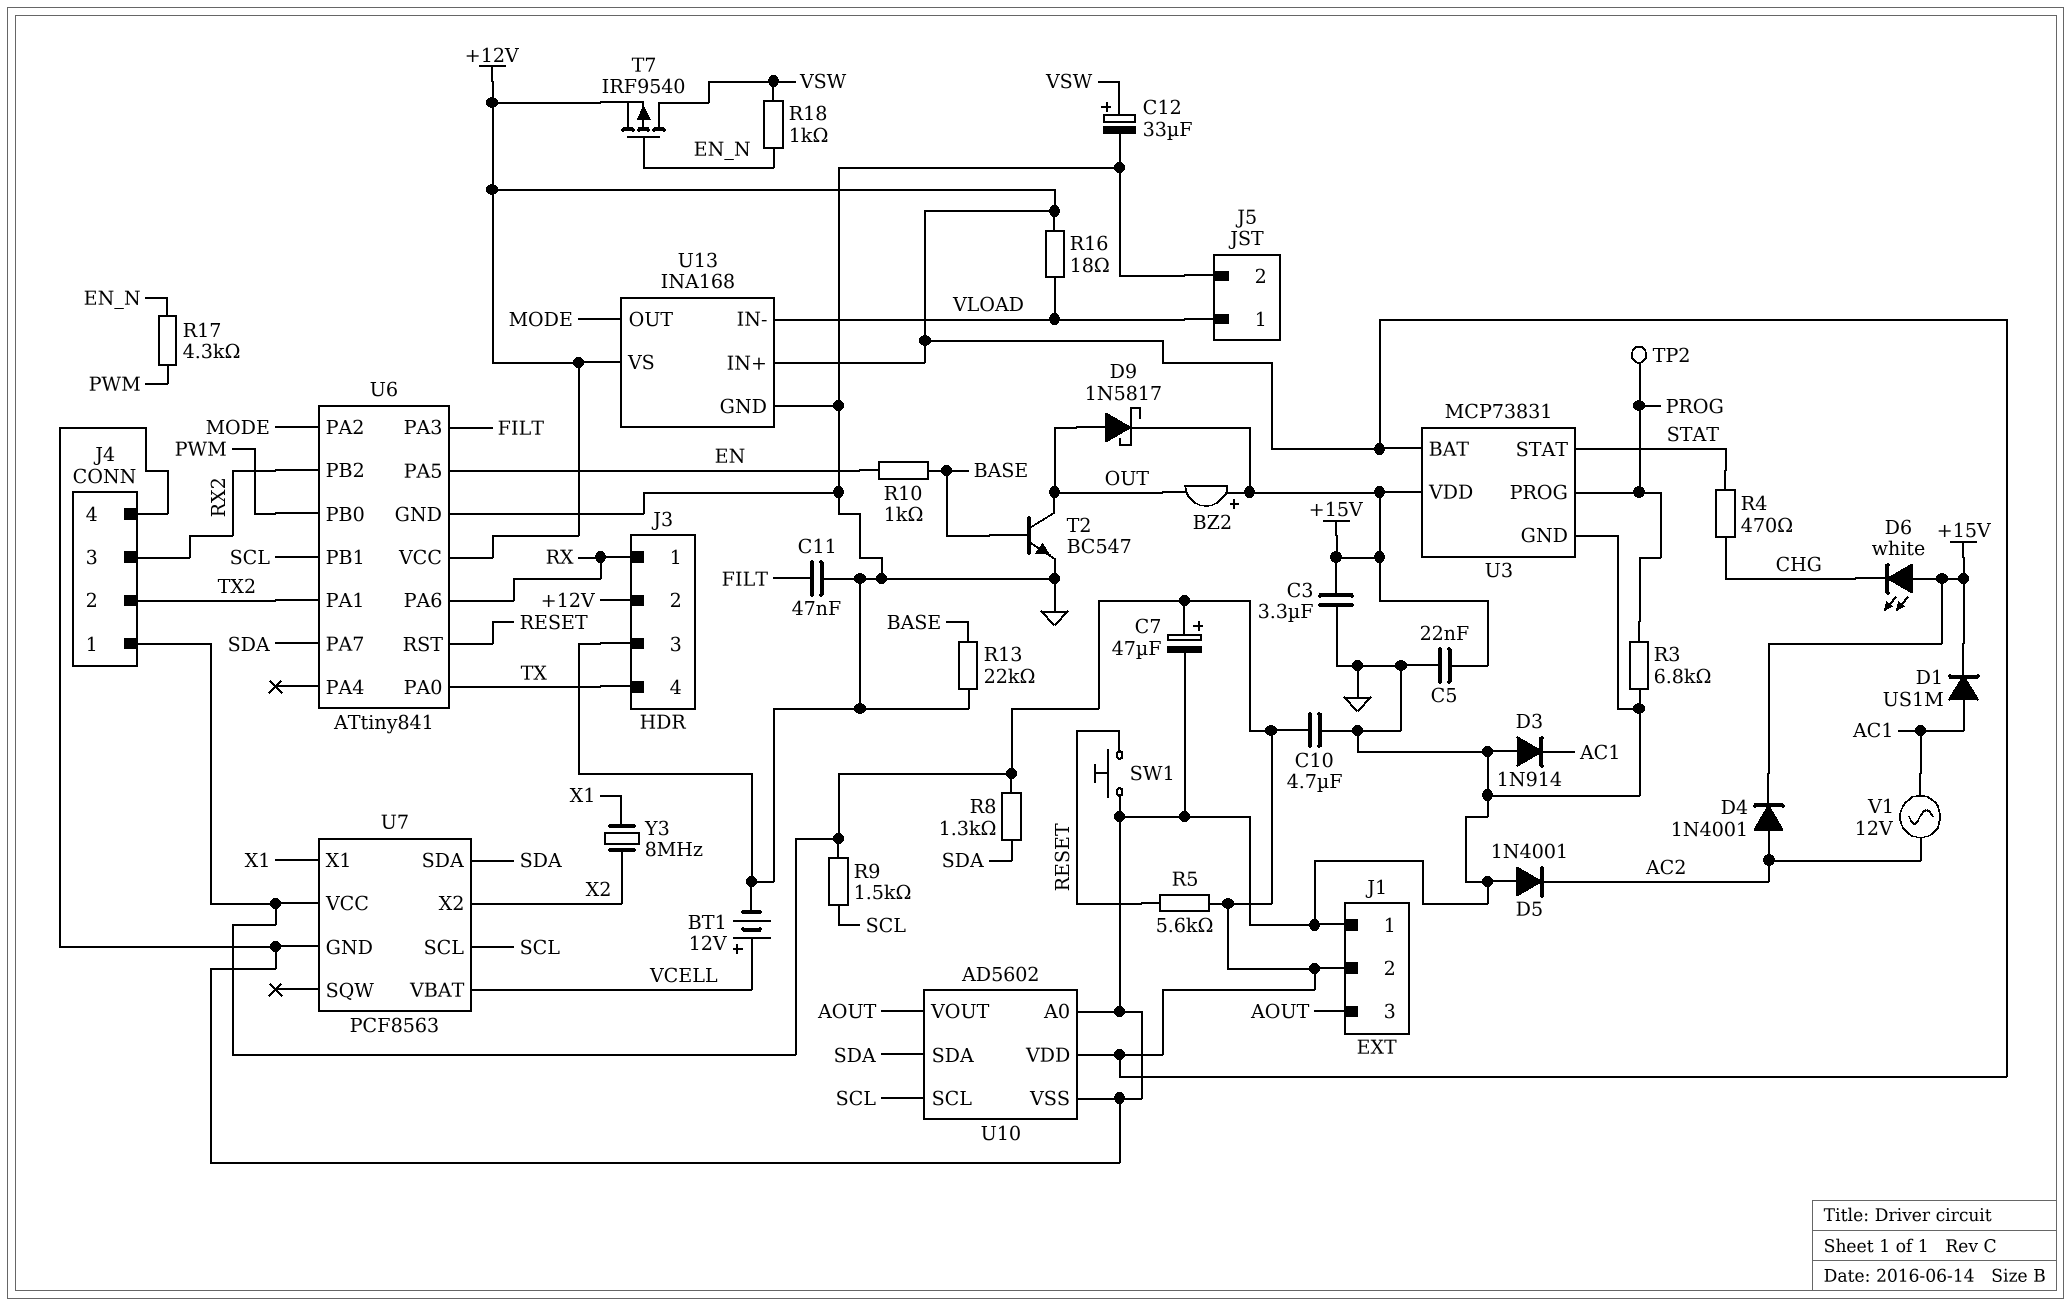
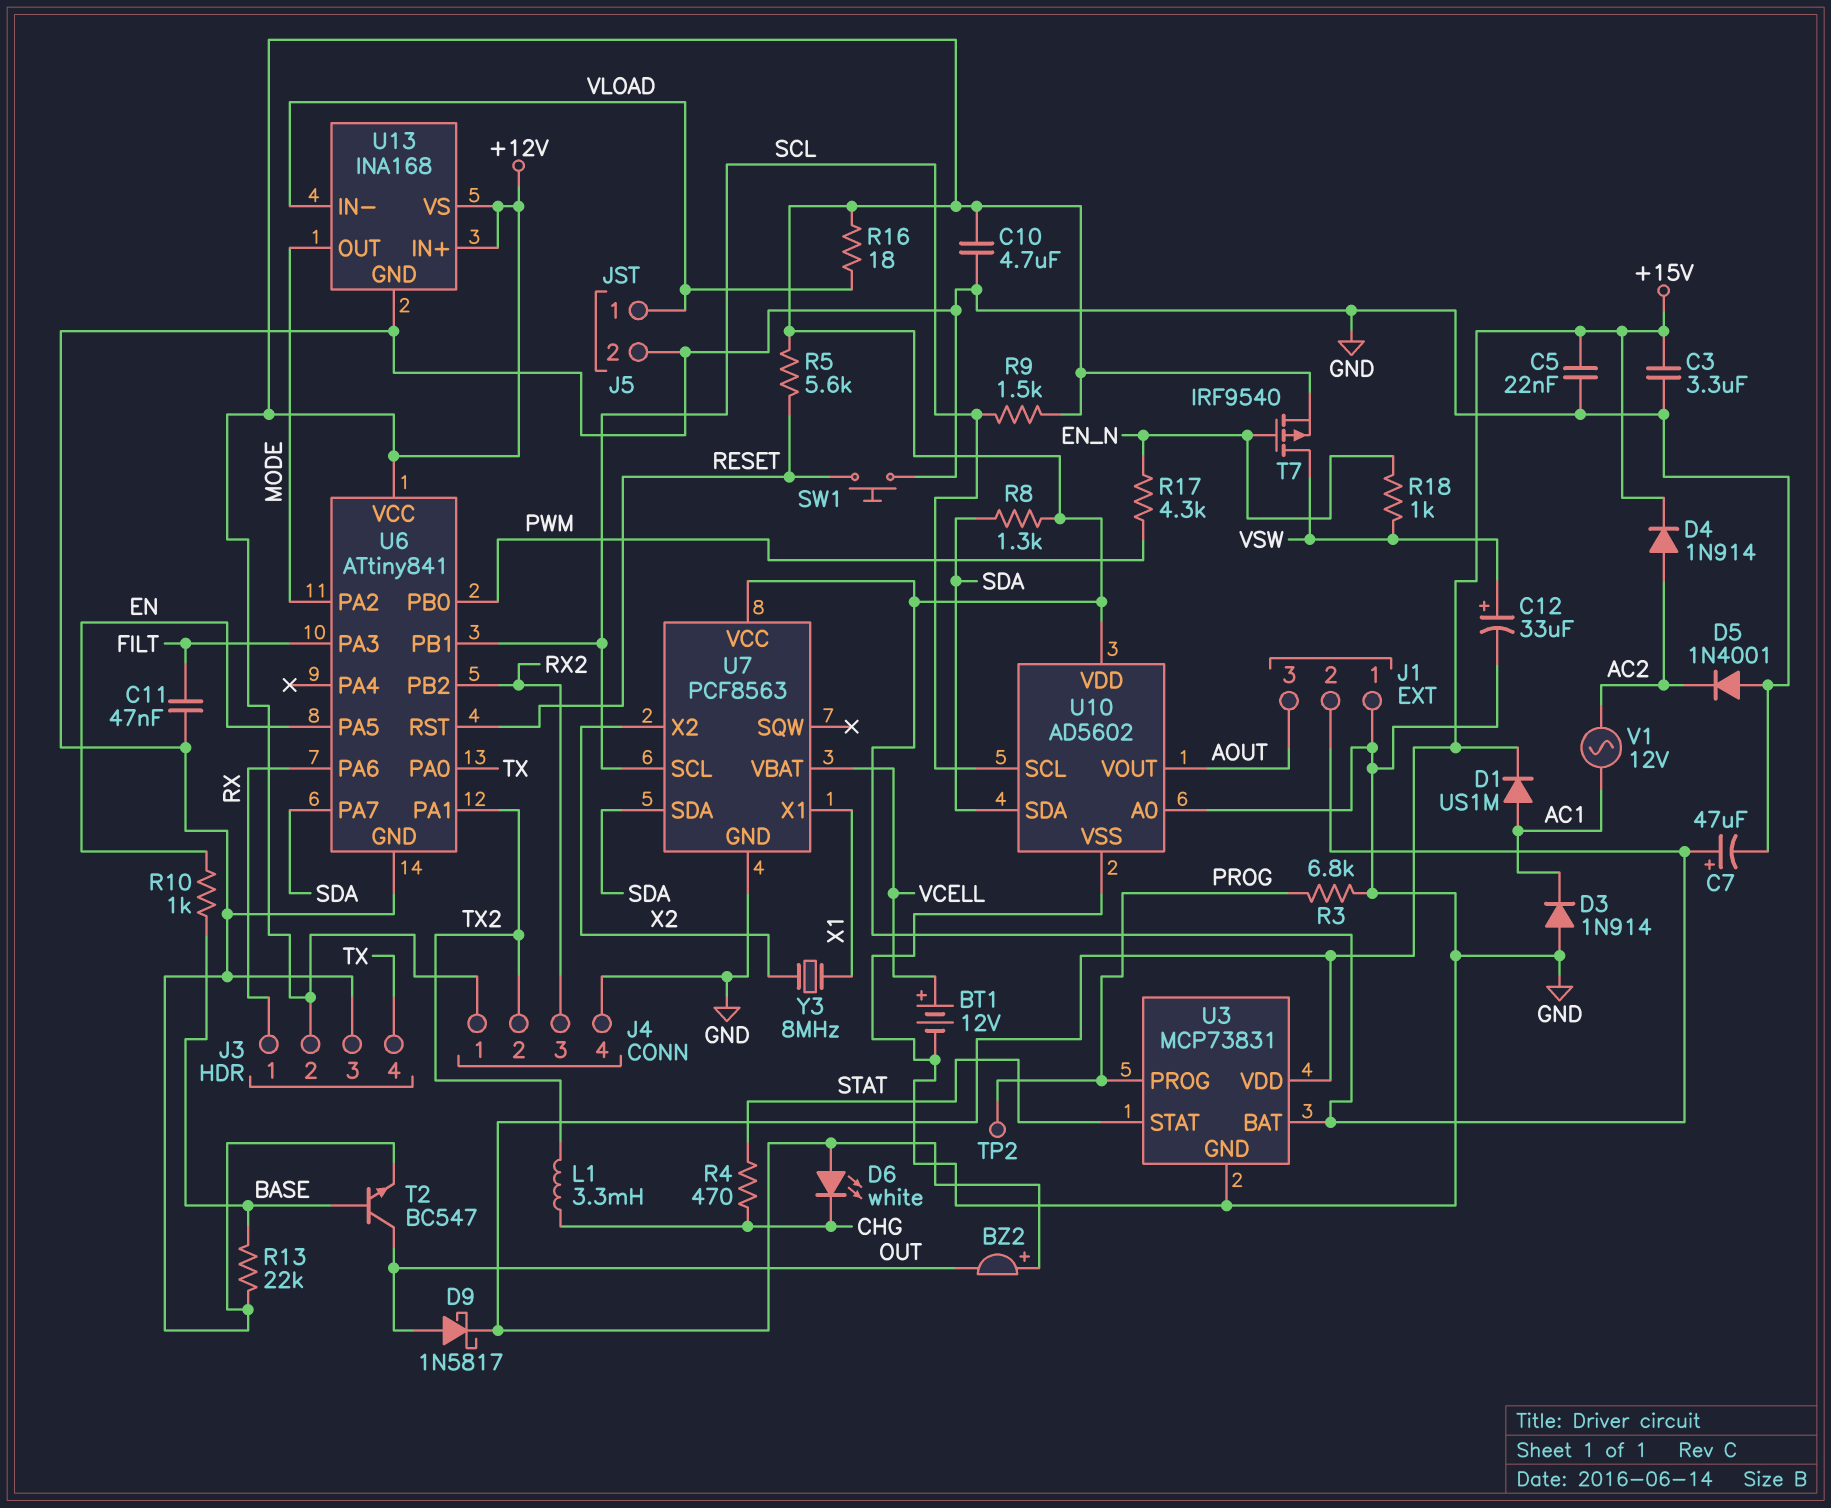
D4: diode 1N4001 (A AC2, K +15V) -> diode 1N914 (A AC2, K +15V)
L1: none -> 3.3mH (CHG, TX2)

